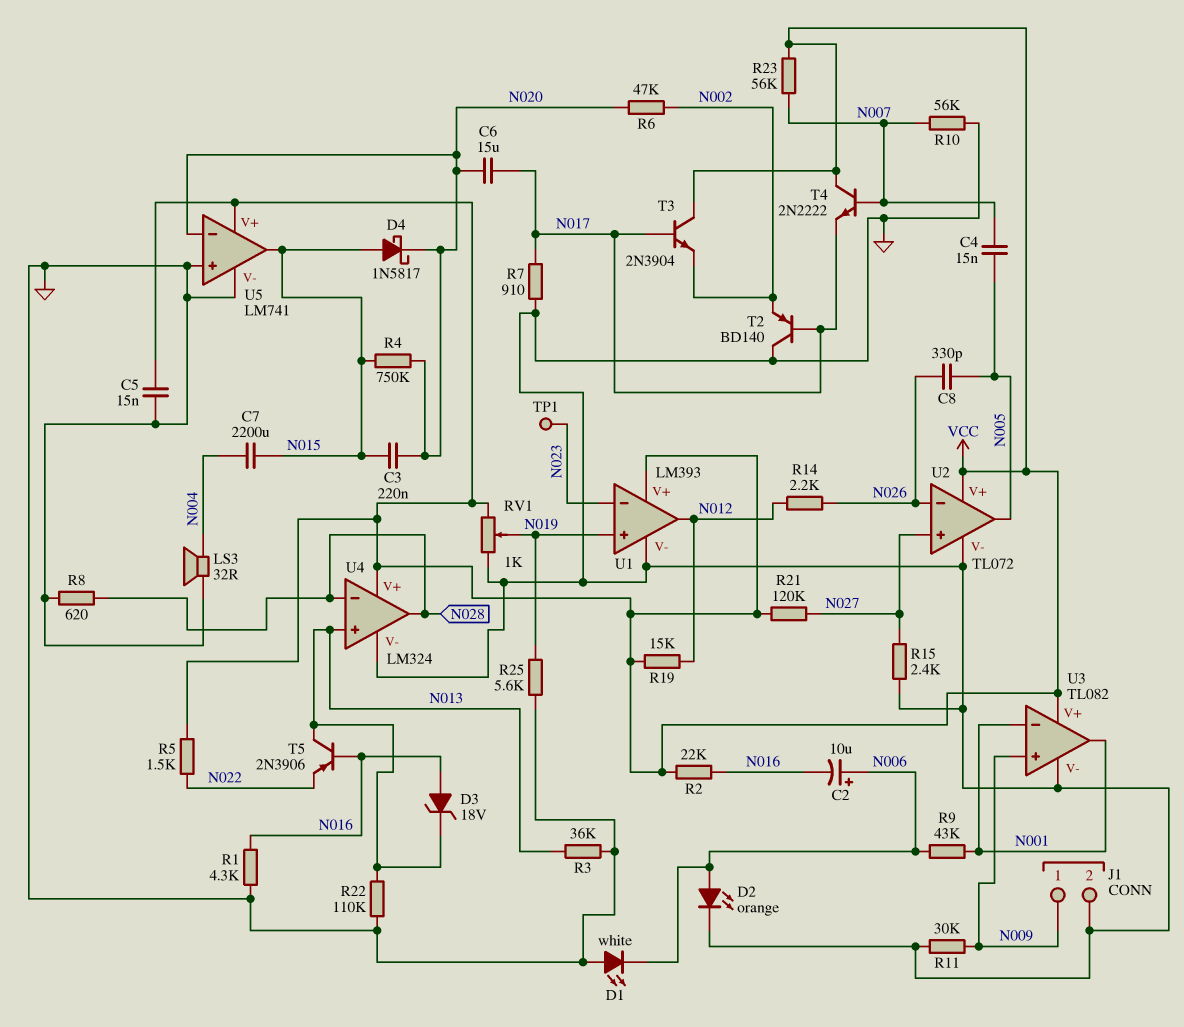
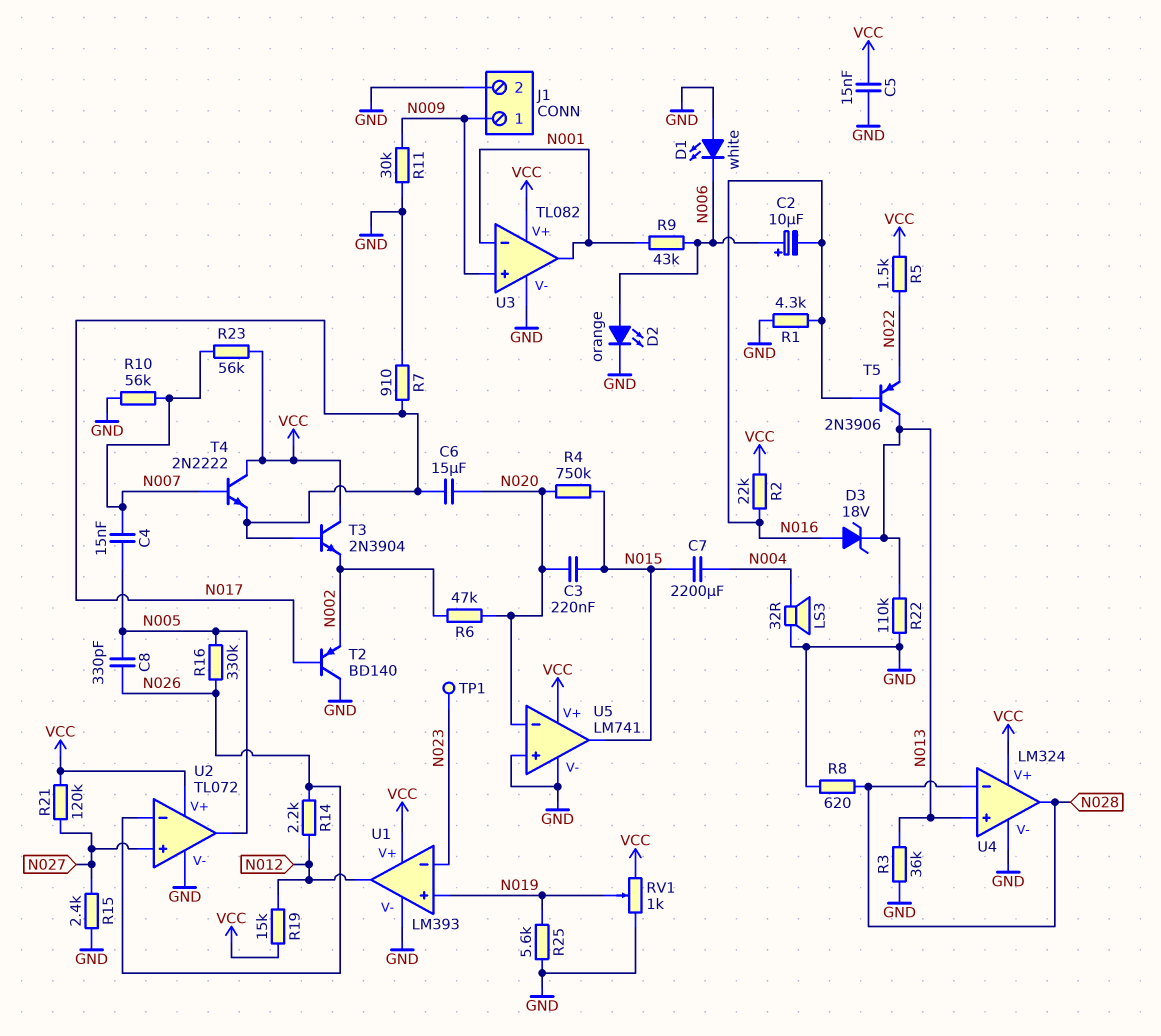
D4: schottky 1N5817 (A N015, K N020) -> none
R16: none -> 330k (N005, N026)

